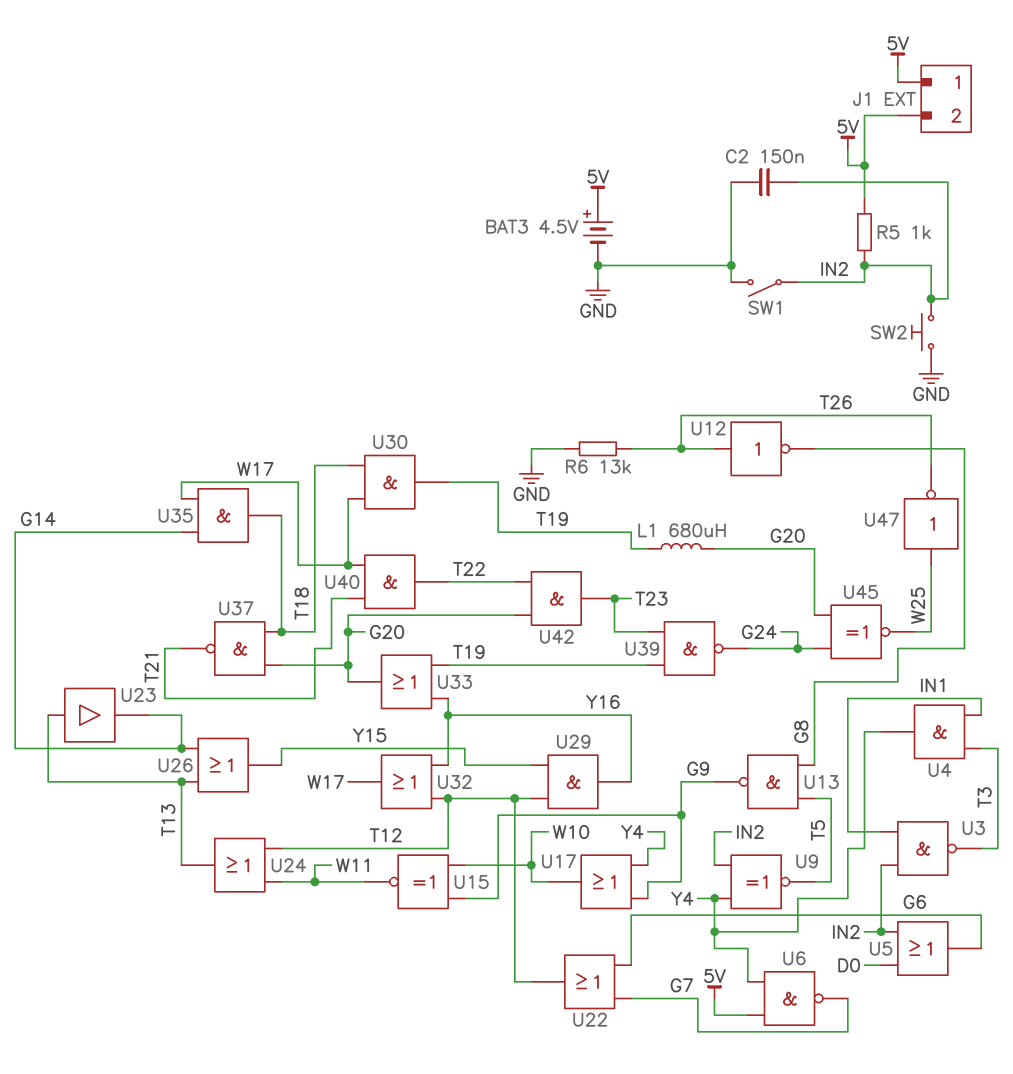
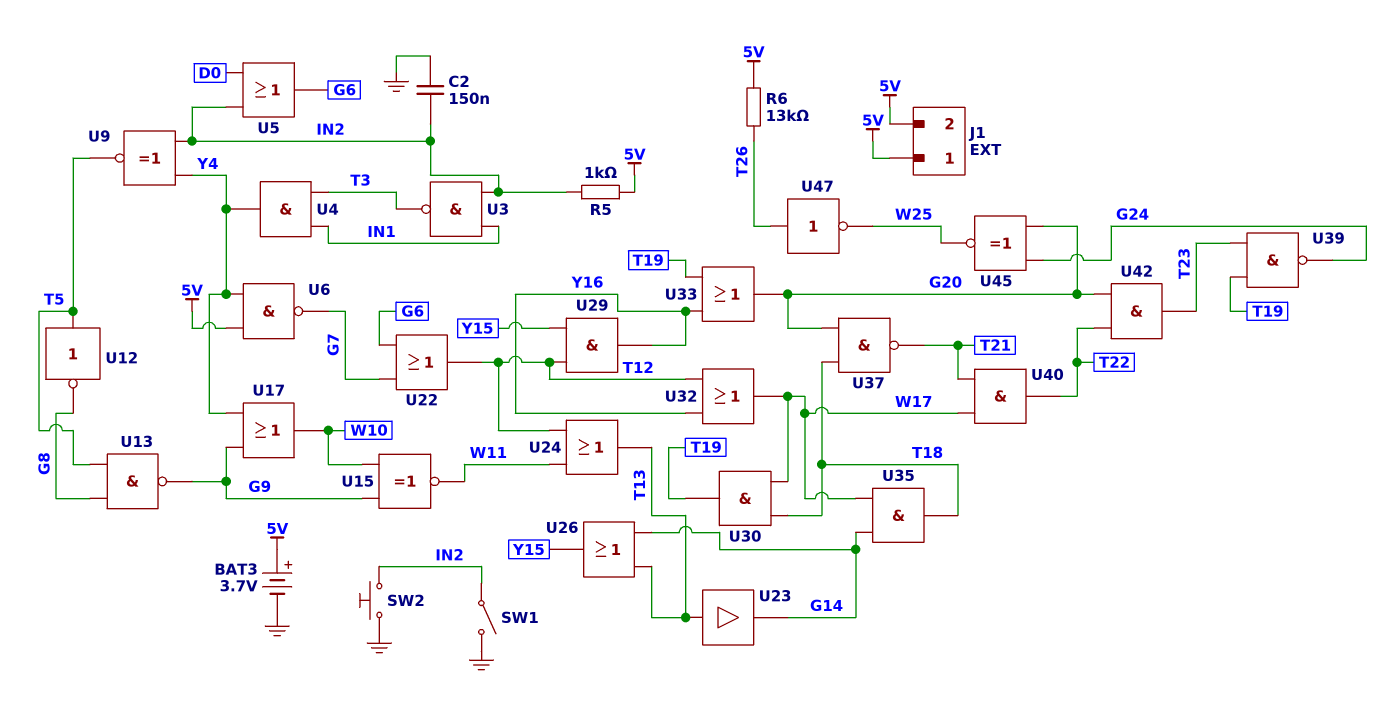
BAT3: 4.5V (plus 5V, minus GND) -> 3.7V (plus 5V, minus GND)
L1: 680uH (G20, T19) -> none
R6: 13k (GND, T26) -> 13k (5V, T26)
U12: NOT (in T26, out G8) -> NOT (in T5, out G8)
U47: NOT (in W25, out T26) -> NOT (in T26, out W25)

